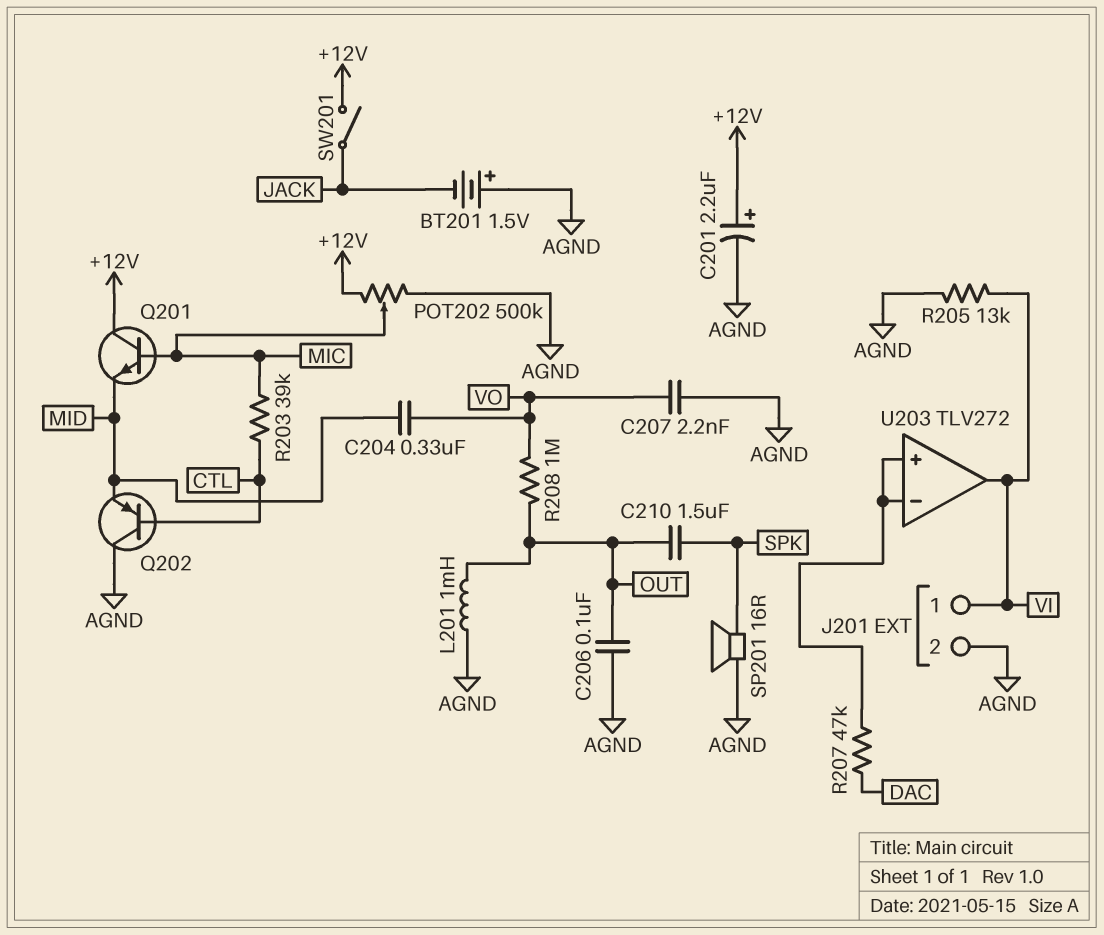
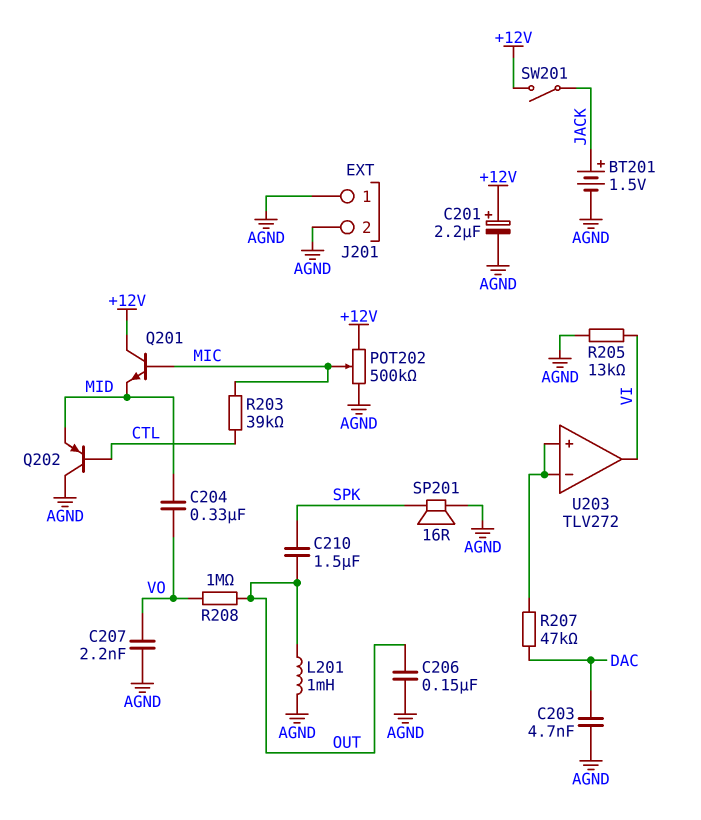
BT201: 1.5V (plus AGND, minus JACK) -> 1.5V (plus JACK, minus AGND)
C203: none -> 4.7nF (AGND, DAC)
C206: 100nF (AGND, OUT) -> 150nF (AGND, OUT)
J201 pin 1: VI -> AGND

